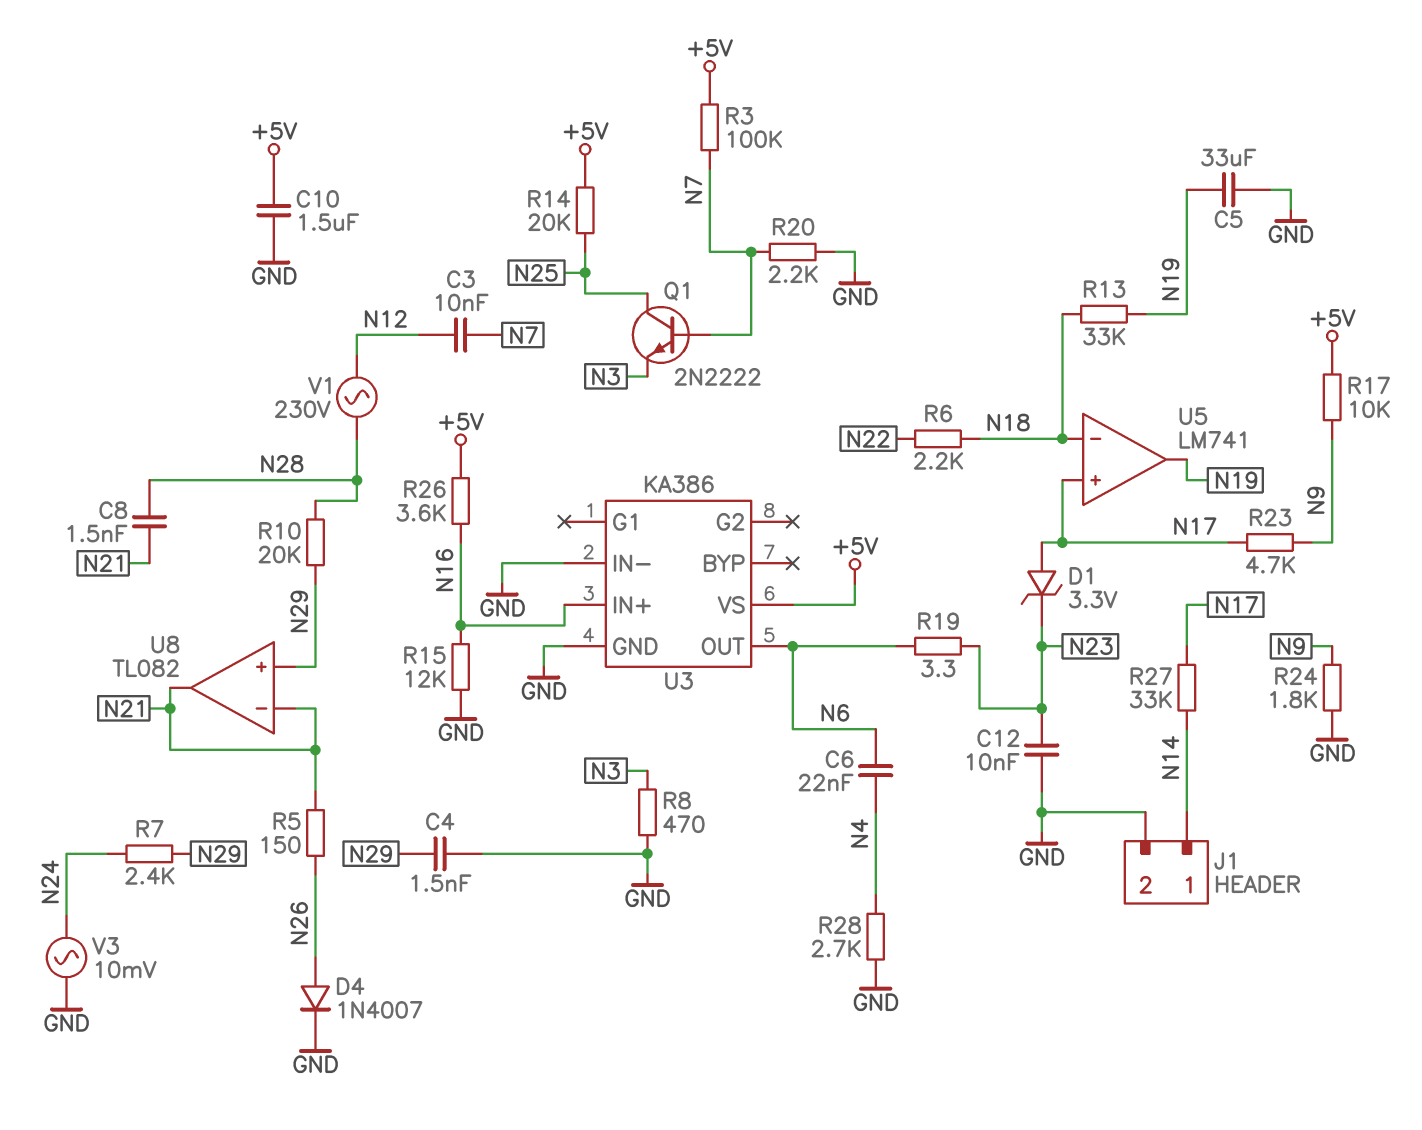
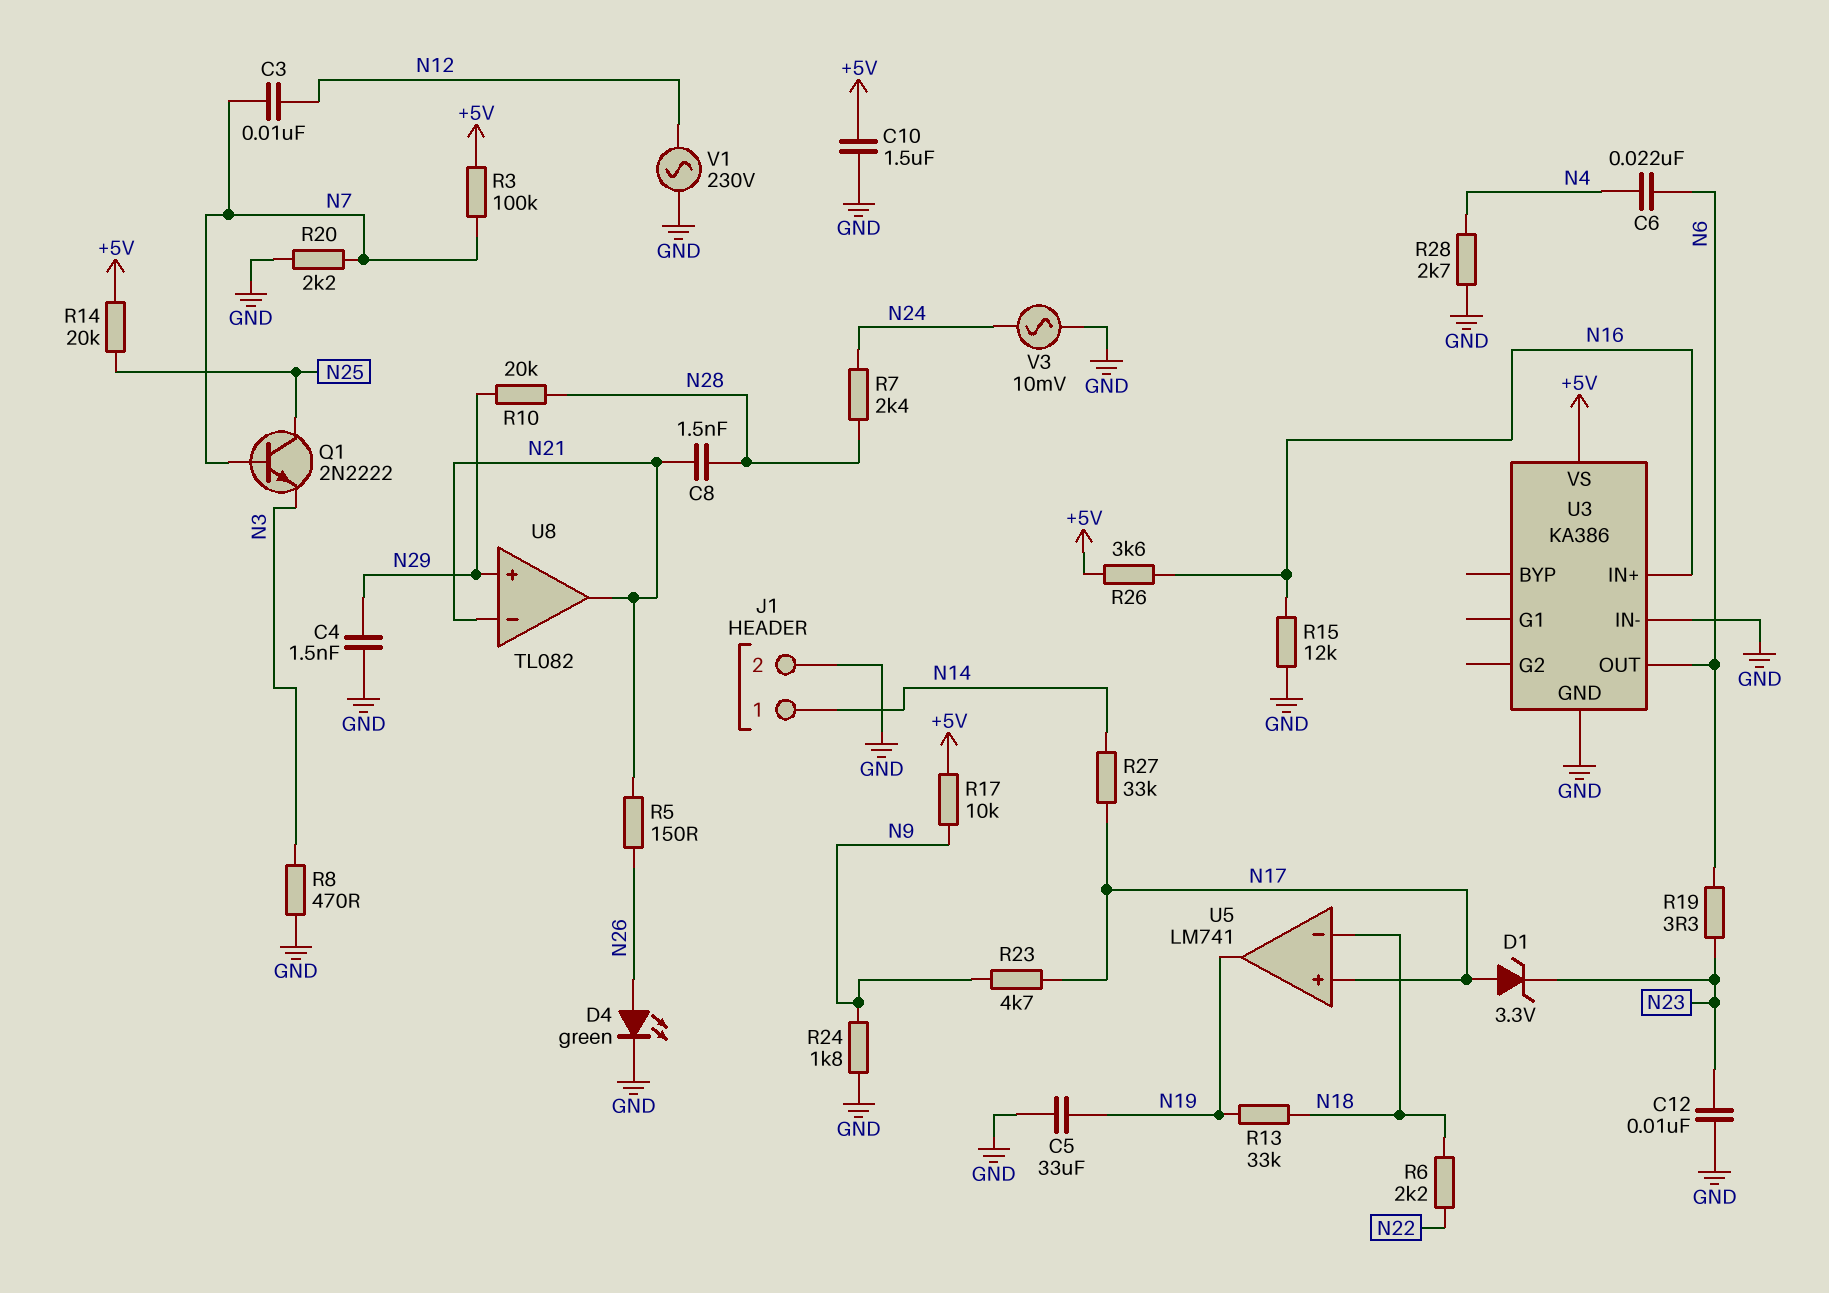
D4: diode 1N4007 (A N26, K GND) -> LED green (A N26, K GND)
R7: 2.4k (N24, N29) -> 2.4k (N24, N28)
V1: AC 230V (N12, N28) -> AC 230V (GND, N12)

